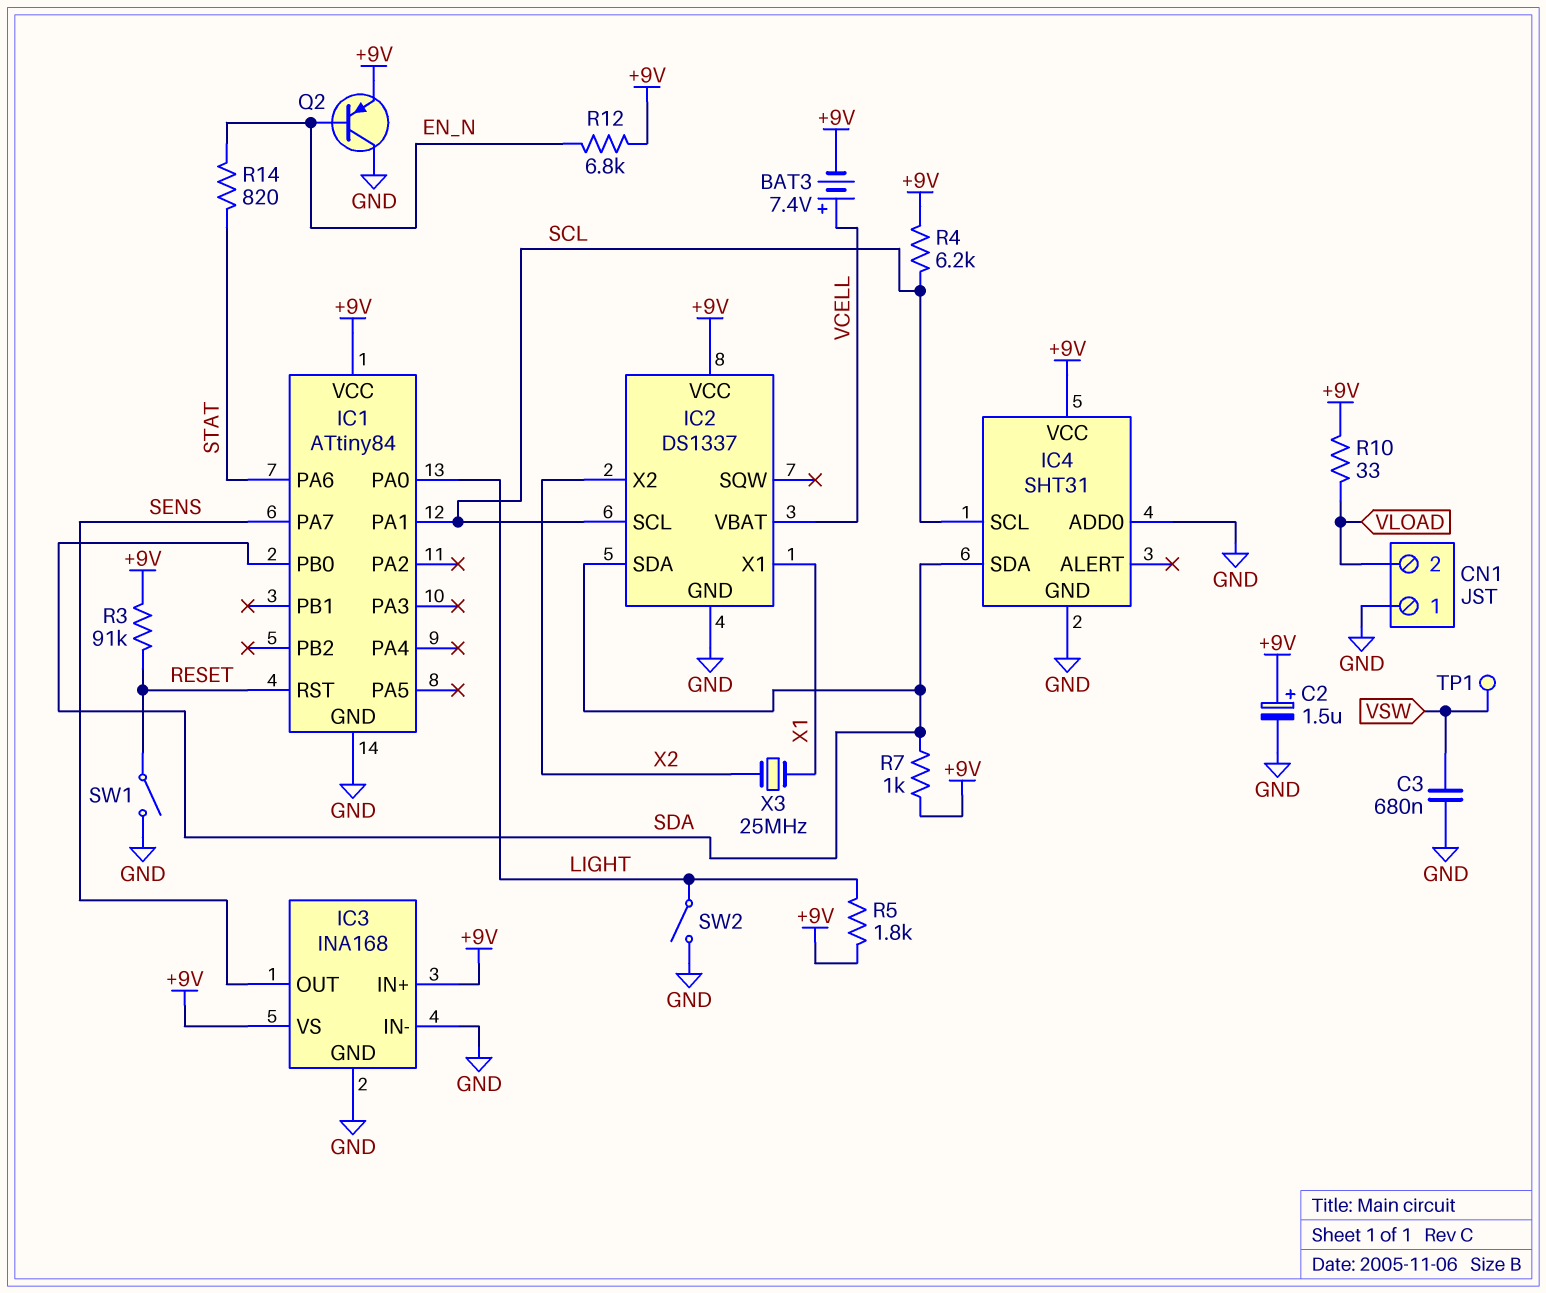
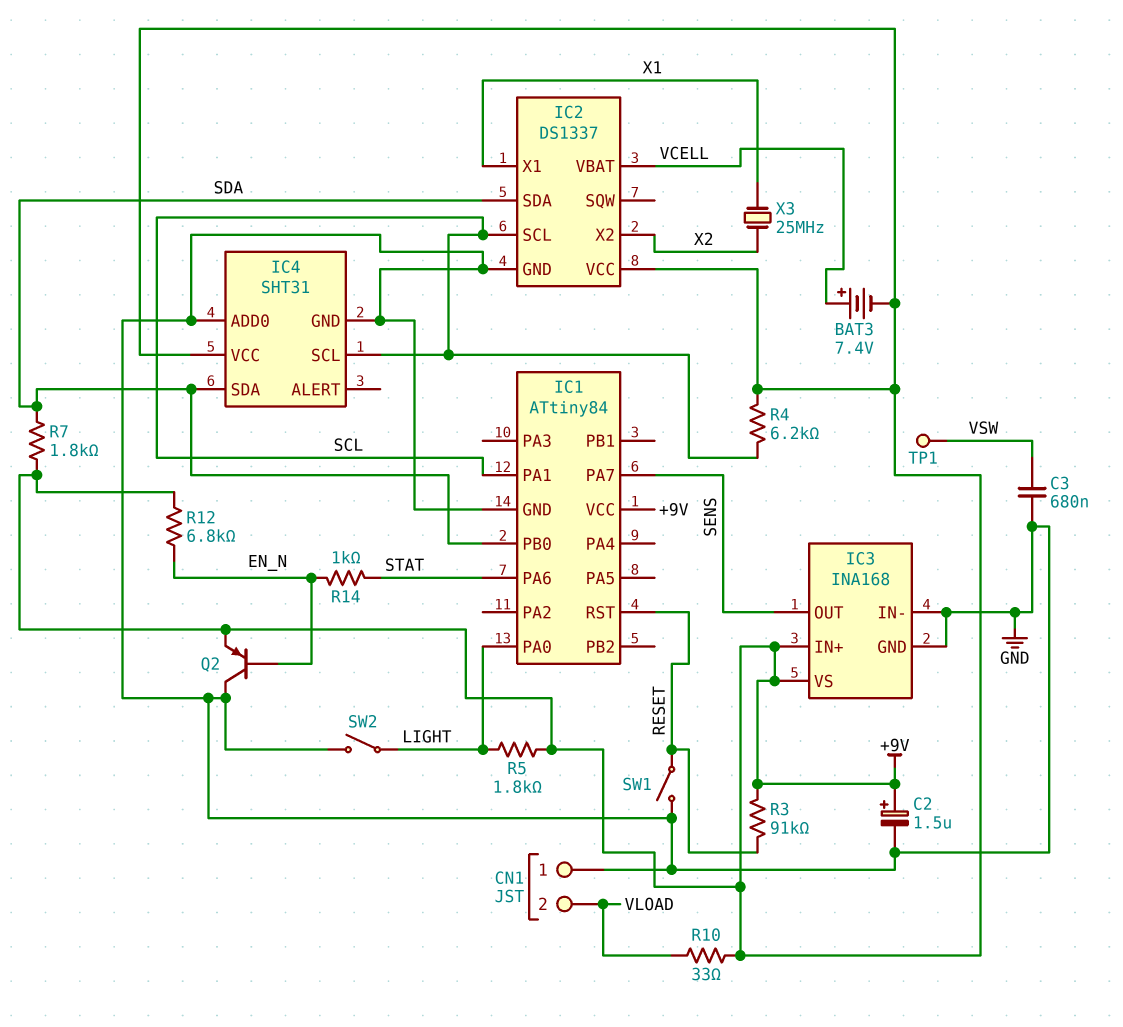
R7: 1k (+9V, SDA) -> 1.8k (+9V, SDA)
R14: 820 (EN_N, STAT) -> 1k (EN_N, STAT)

